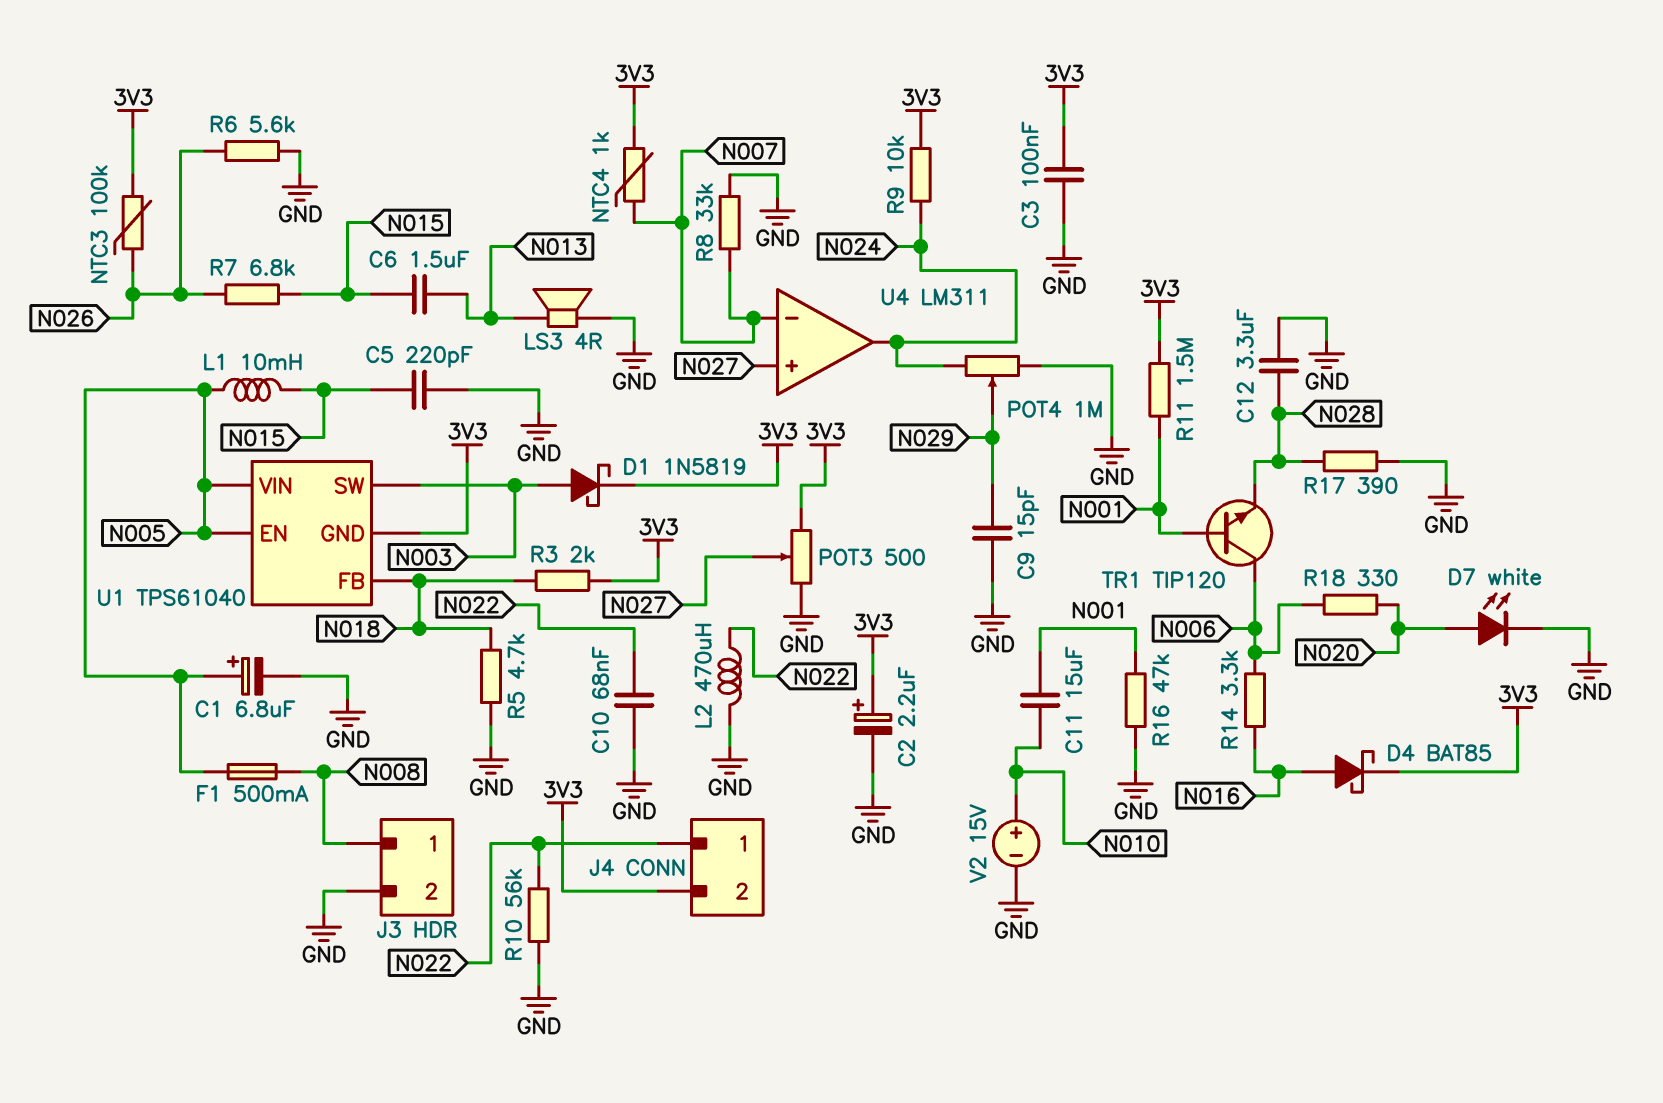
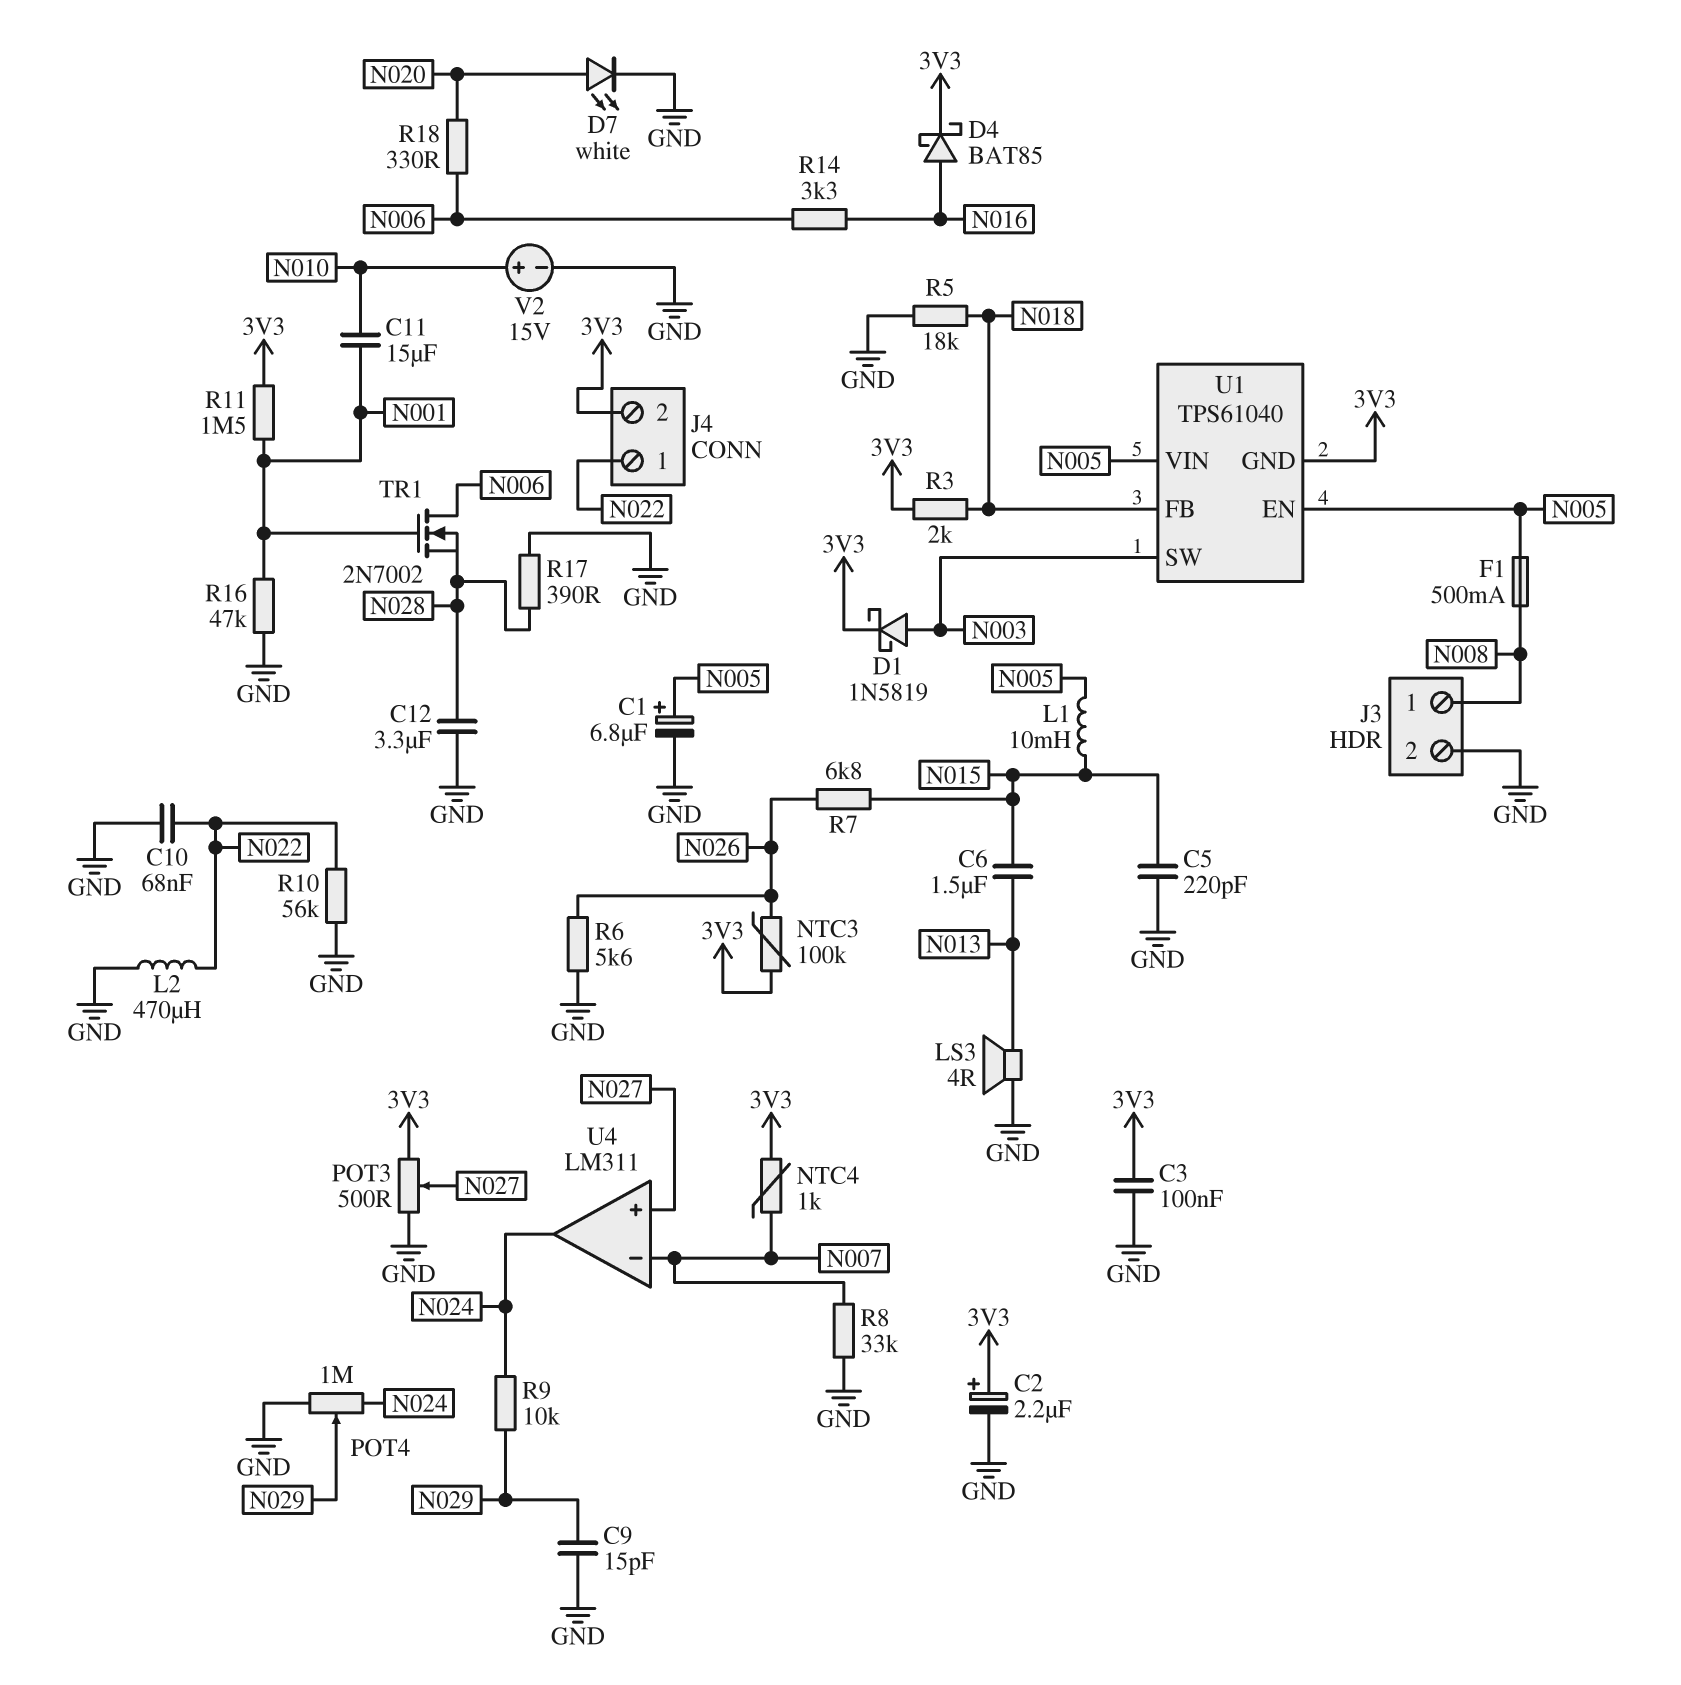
R5: 4.7k (GND, N018) -> 18k (GND, N018)
R9: 10k (3V3, N024) -> 10k (N024, N029)
TR1: NPN TIP120 (B N001, C N006, E N028) -> NMOS 2N7002 (G N001, D N006, S N028)

